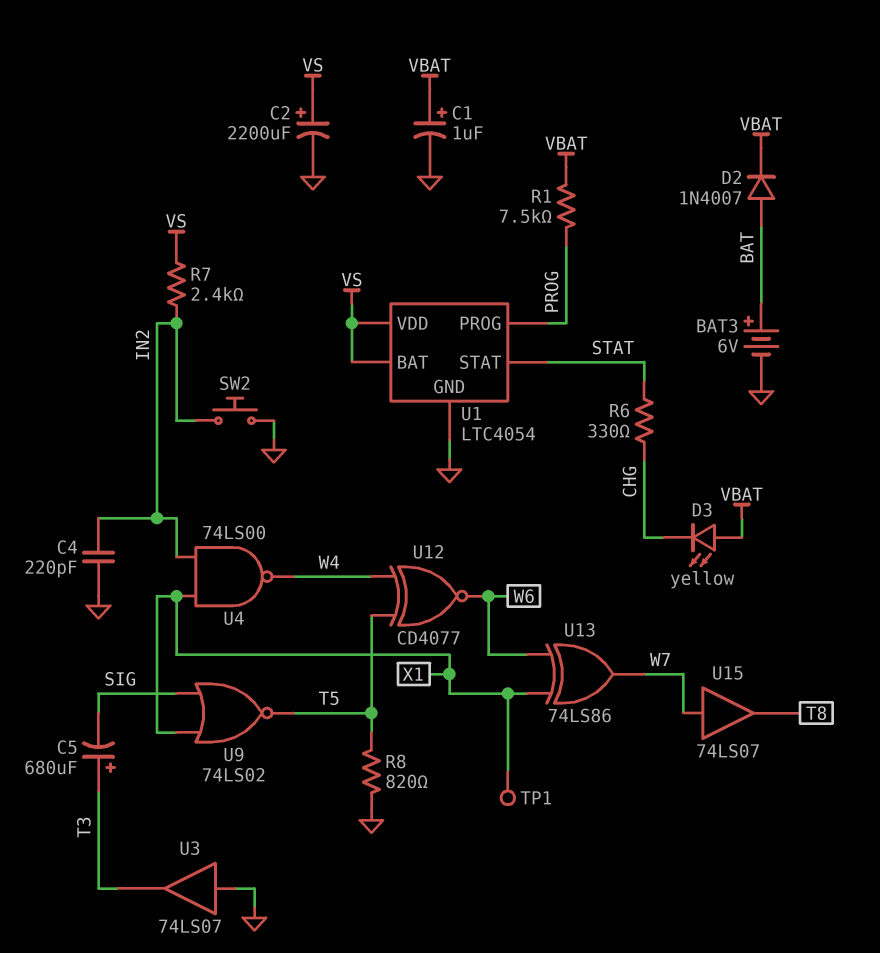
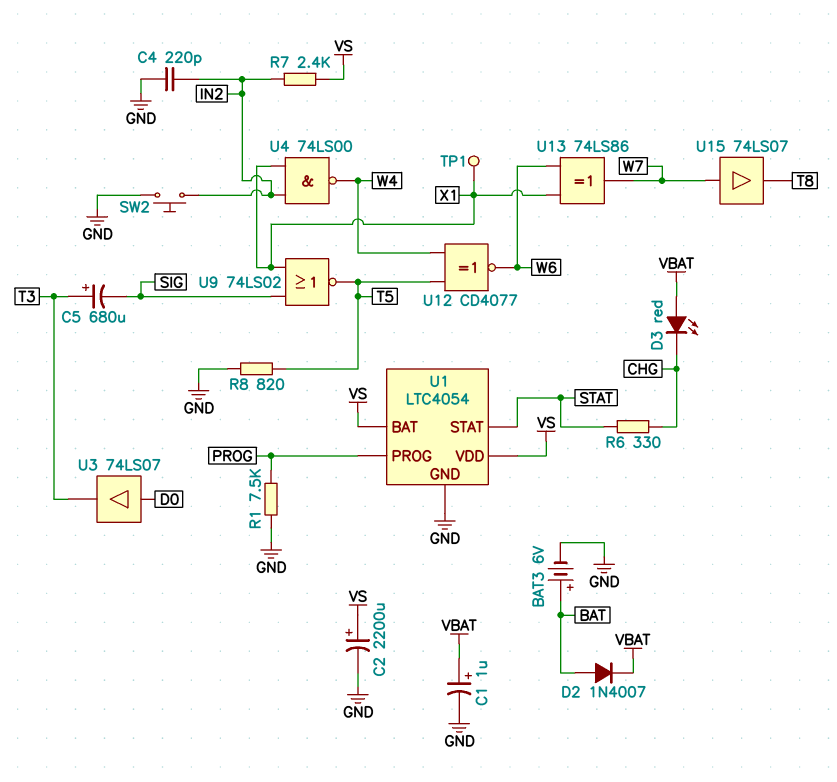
D3: LED yellow (A VBAT, K CHG) -> LED red (A VBAT, K CHG)
R1: 7.5k (PROG, VBAT) -> 7.5k (GND, PROG)
U3: buffer 74LS07 (in GND, out T3) -> buffer 74LS07 (in D0, out T3)

